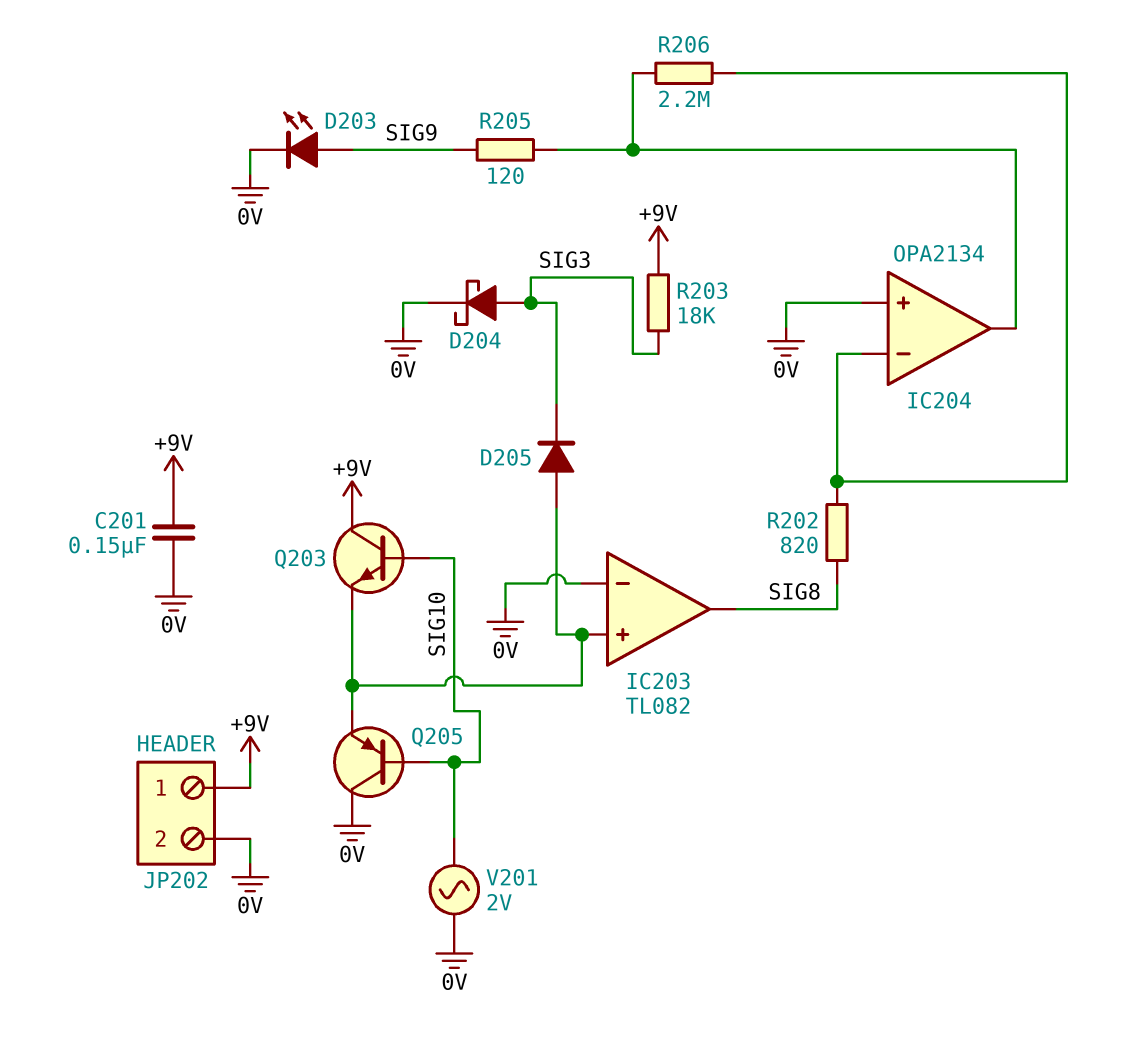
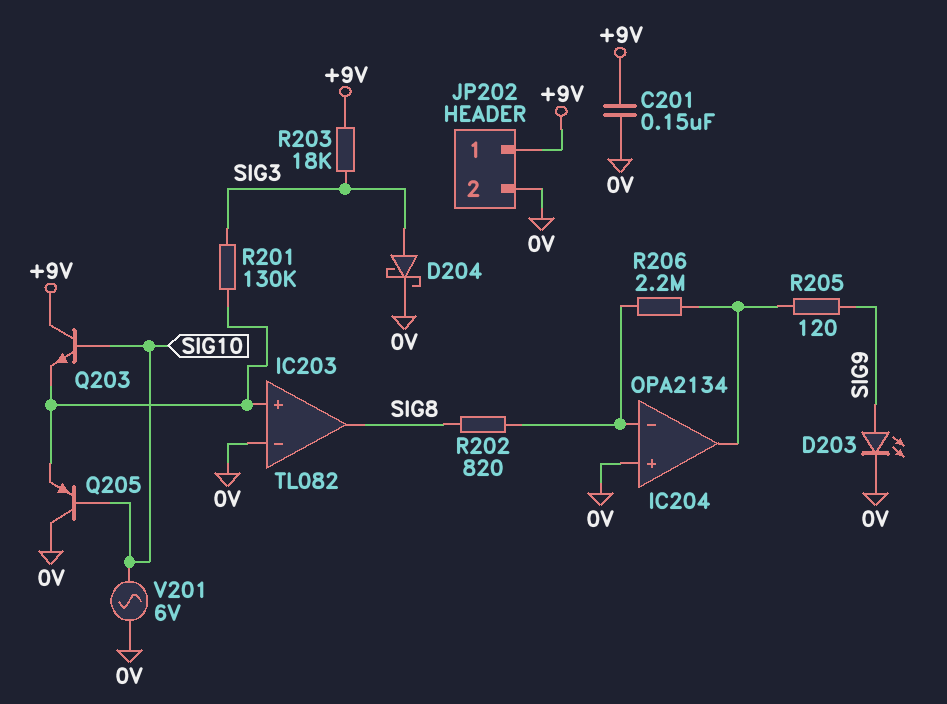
D205: diode (A IC203/in+, K SIG3) -> none
R201: none -> 130k (IC203/in+, SIG3)
V201: AC 2V (0V, SIG10) -> AC 6V (0V, SIG10)

